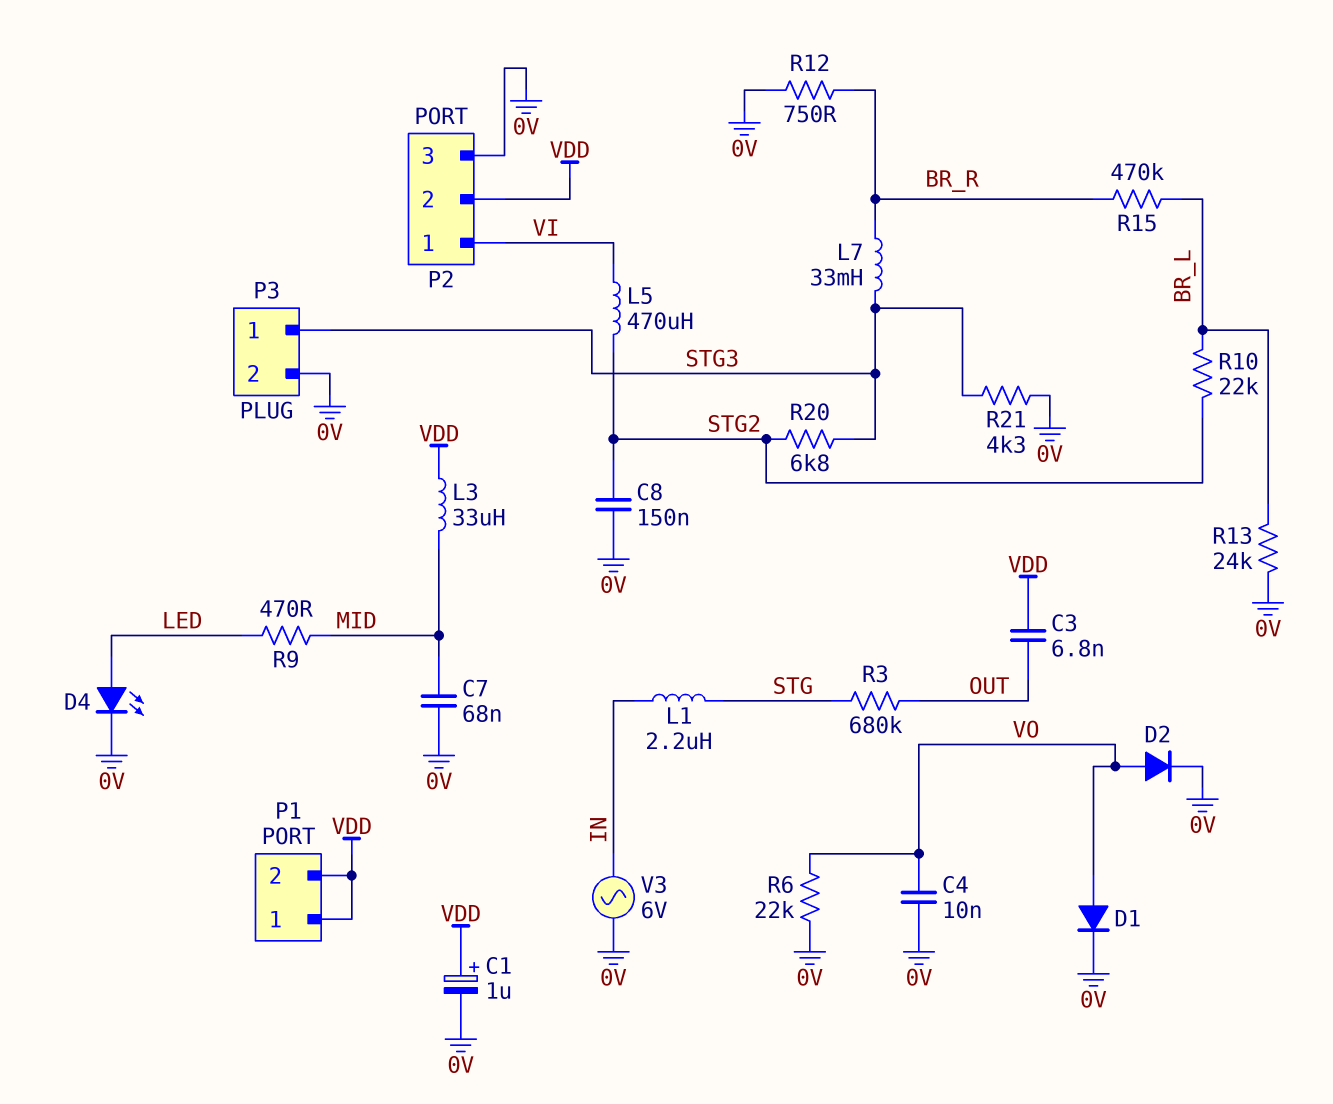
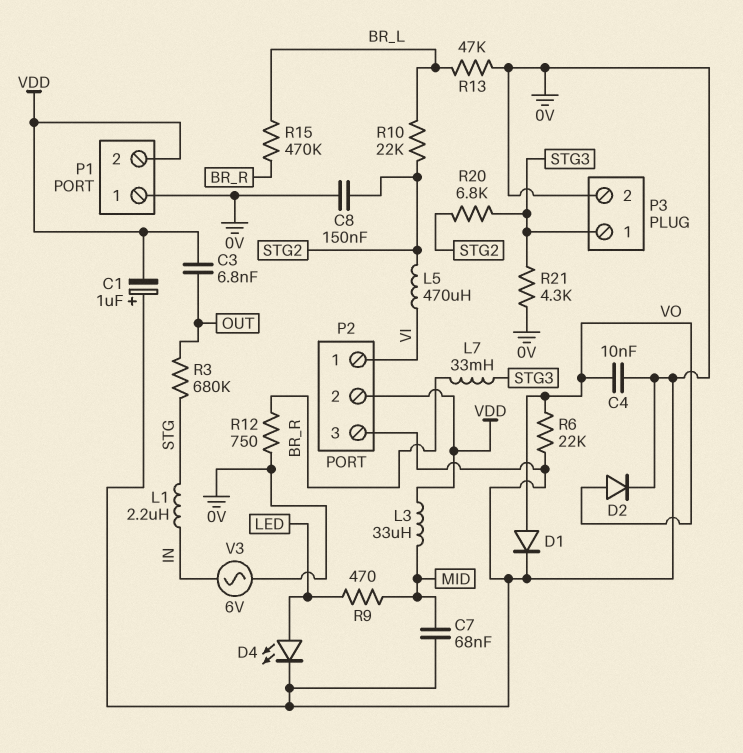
C1: 1uF (plus VDD, minus 0V) -> 1uF (plus 0V, minus VDD)
P1 pin 1: VDD -> 0V
R13: 24k (0V, BR_L) -> 47k (0V, BR_L)

